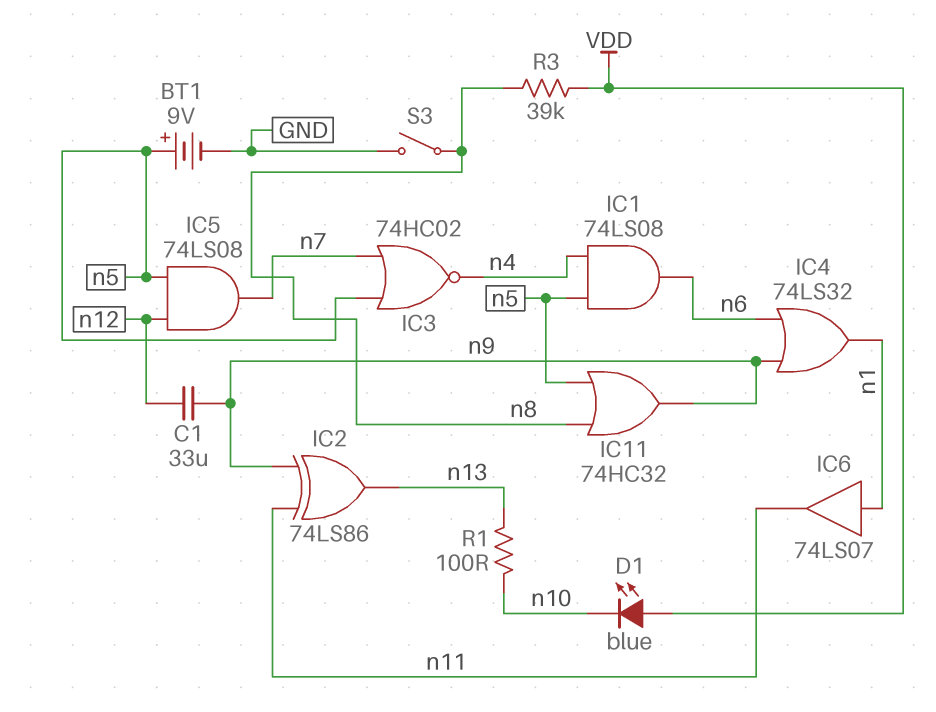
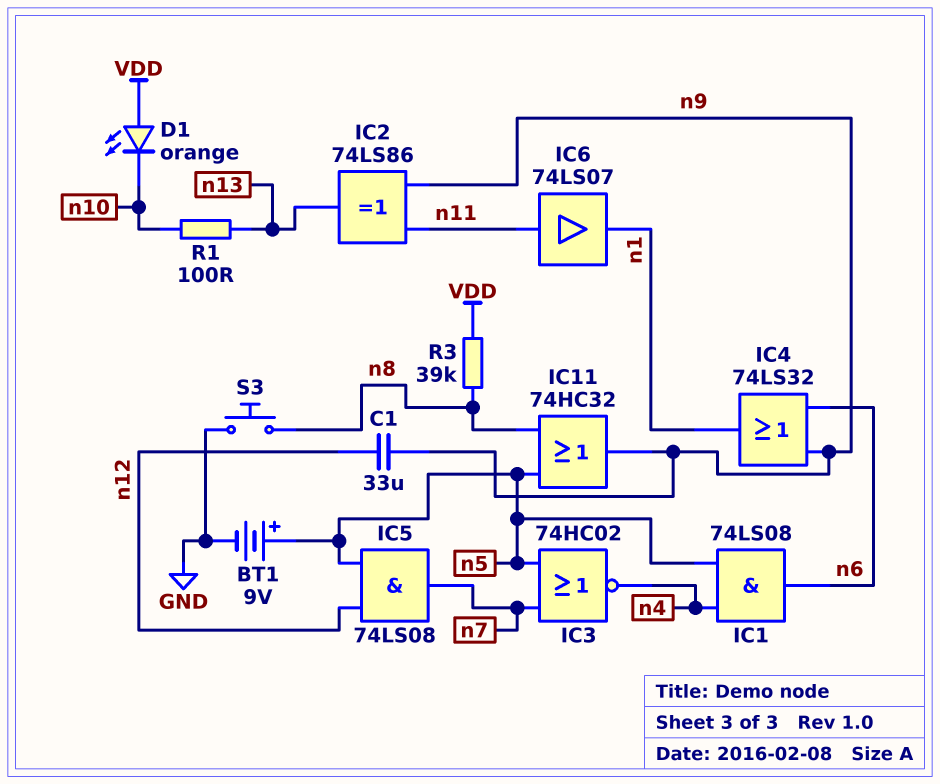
D1: LED blue (A VDD, K n10) -> LED orange (A VDD, K n10)
IC6: buffer 74LS07 (in n1, out n11) -> buffer 74LS07 (in n11, out n1)
S3: switch (GND, n8) -> button (GND, n8)

